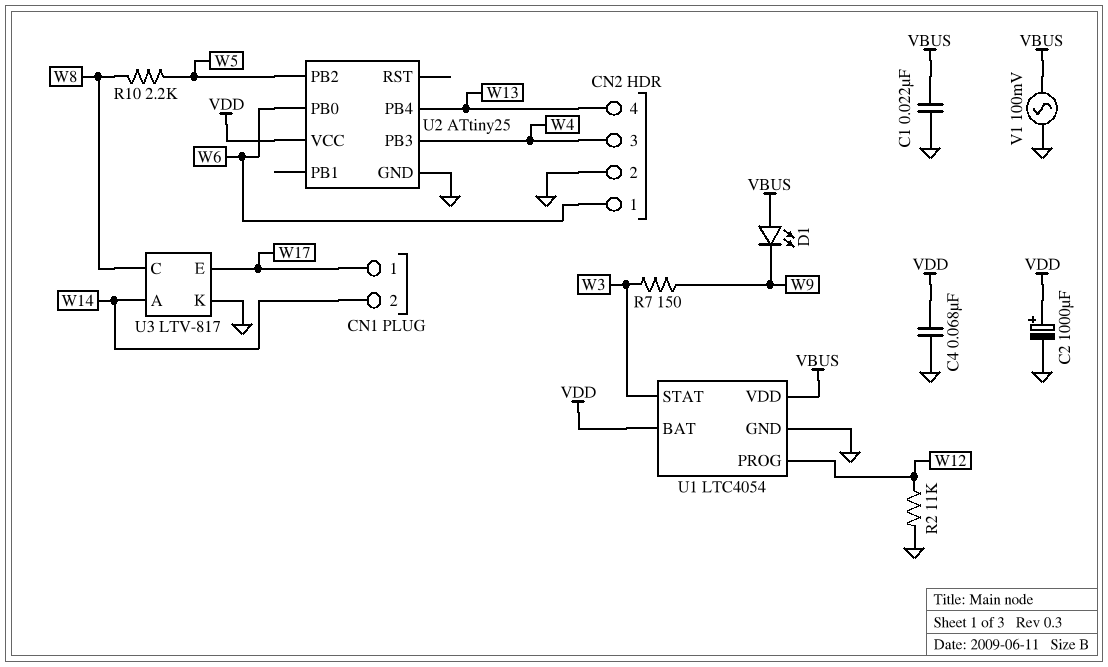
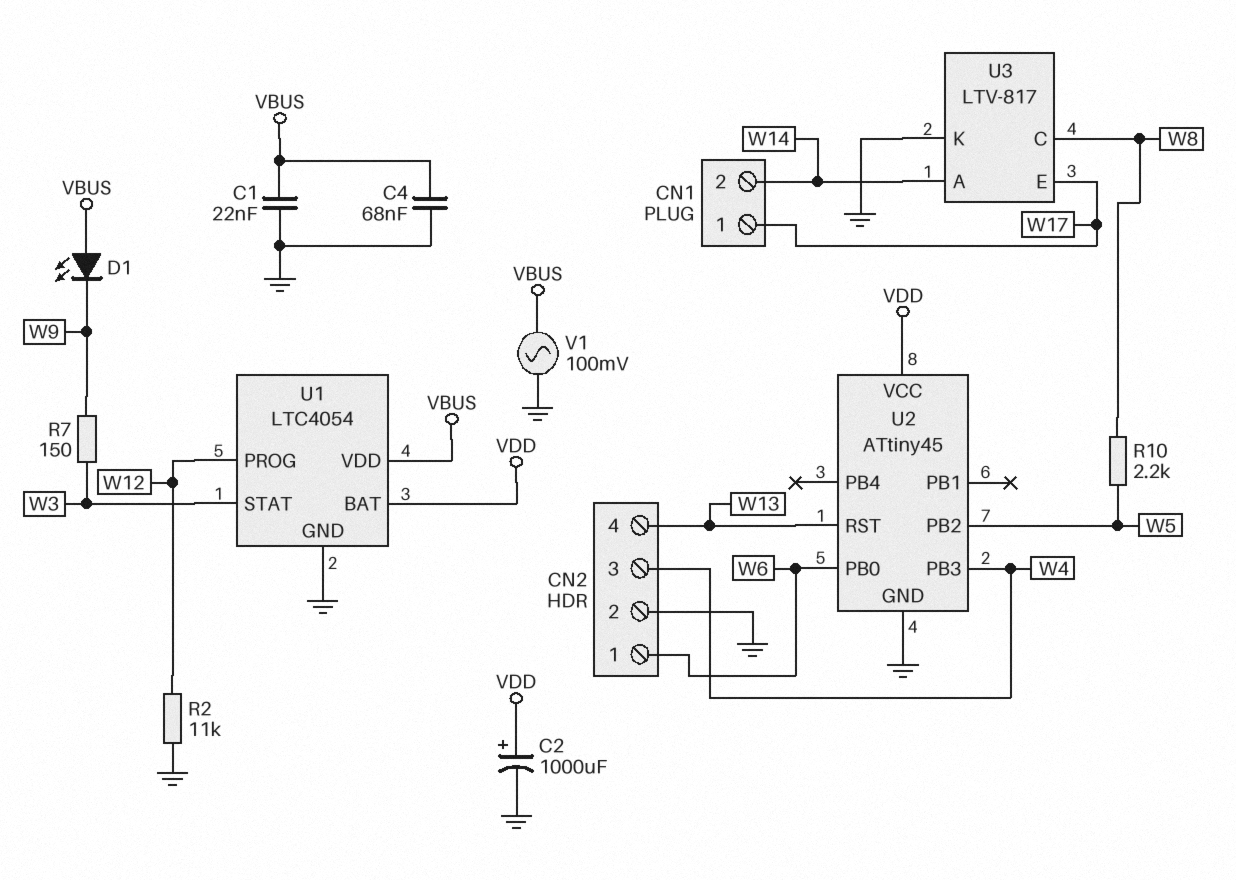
C4: 68nF (GND, VDD) -> 68nF (GND, VBUS)
U2: ATtiny25 -> ATtiny45
U2 pin PB4: W13 -> none
U2 pin RST: none -> W13

